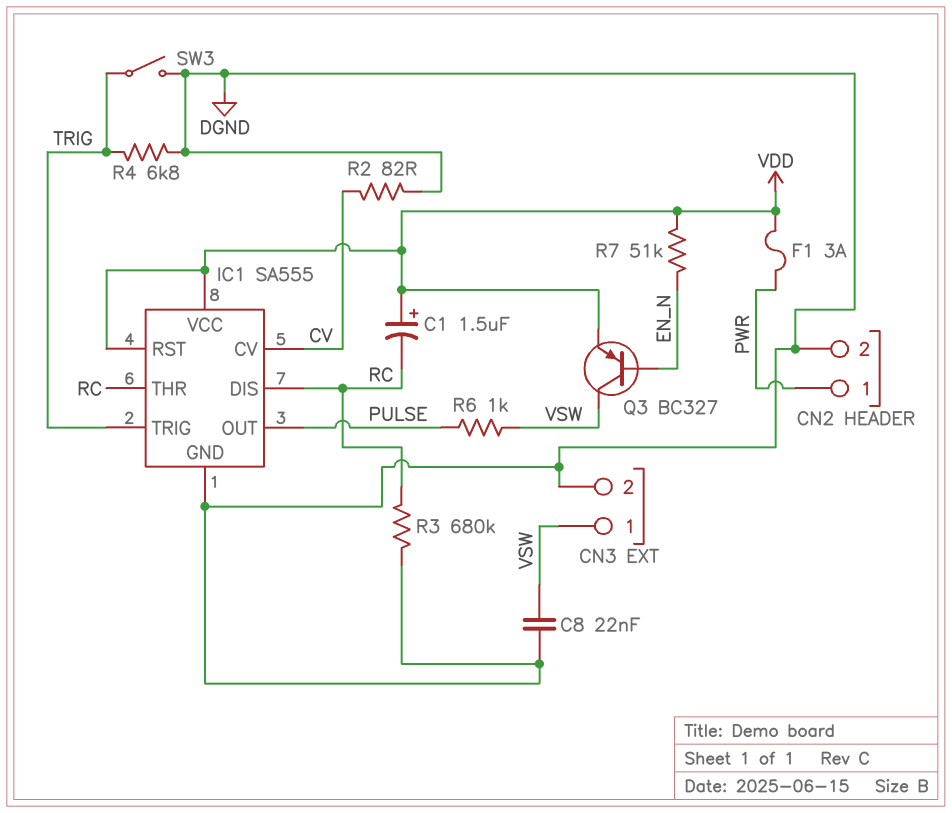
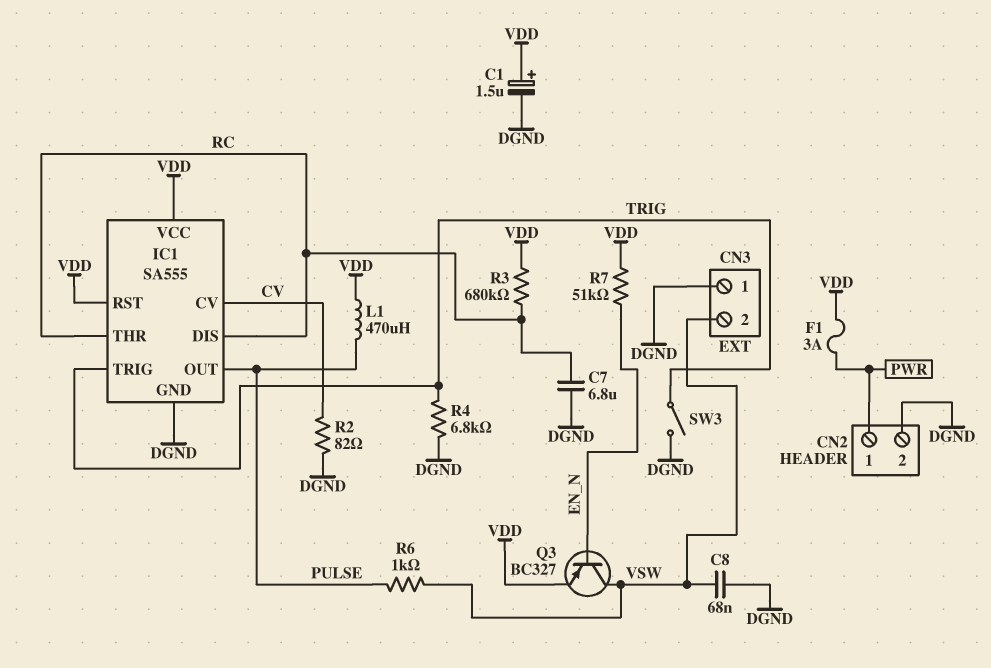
C1: 1.5uF (plus VDD, minus RC) -> 1.5uF (plus VDD, minus DGND)
C7: none -> 6.8uF (DGND, RC)
C8: 22nF (DGND, VSW) -> 68nF (DGND, VSW)
CN3 pin 1: VSW -> DGND
CN3 pin 2: DGND -> VSW
L1: none -> 470uH (PULSE, VDD)
R3: 680k (DGND, RC) -> 680k (RC, VDD)

